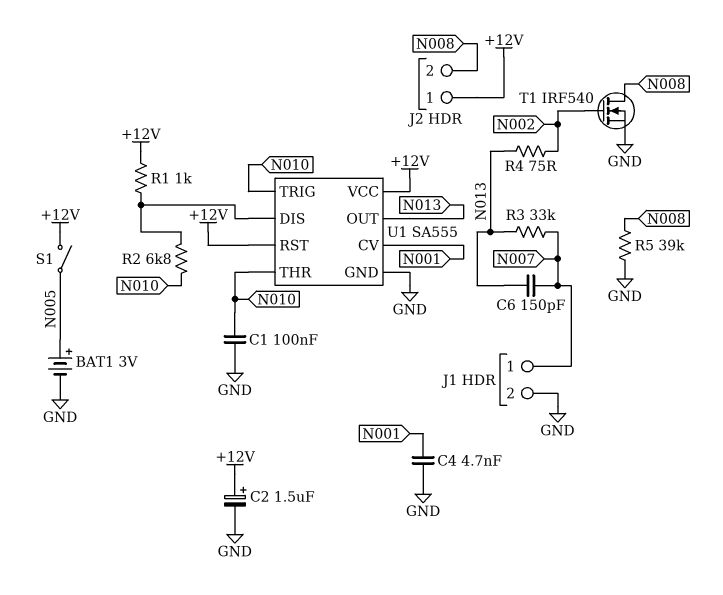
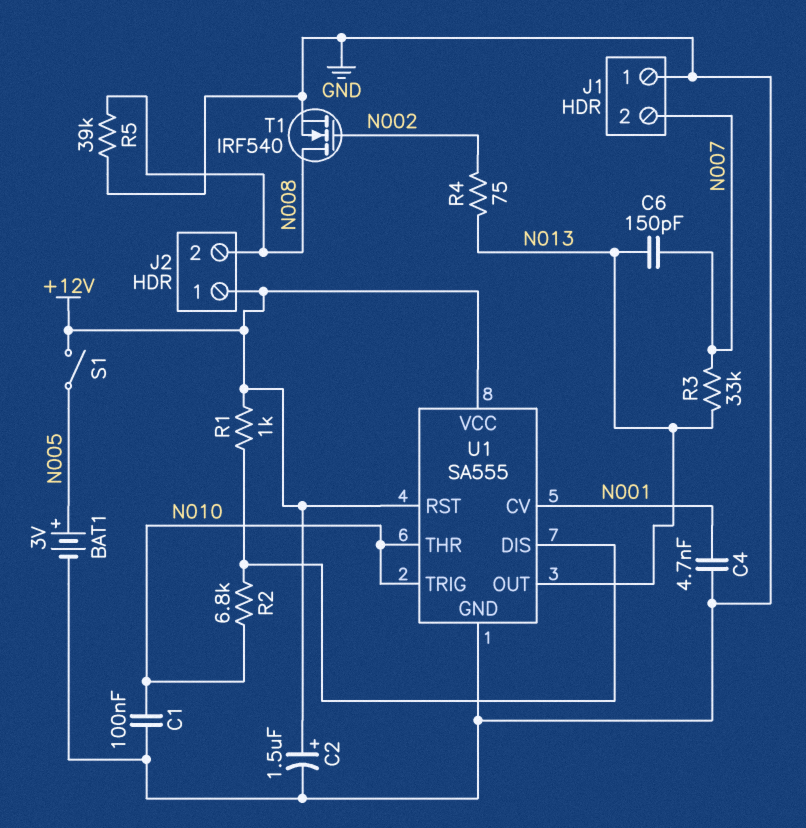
J1 pin 1: N007 -> GND
J1 pin 2: GND -> N007

